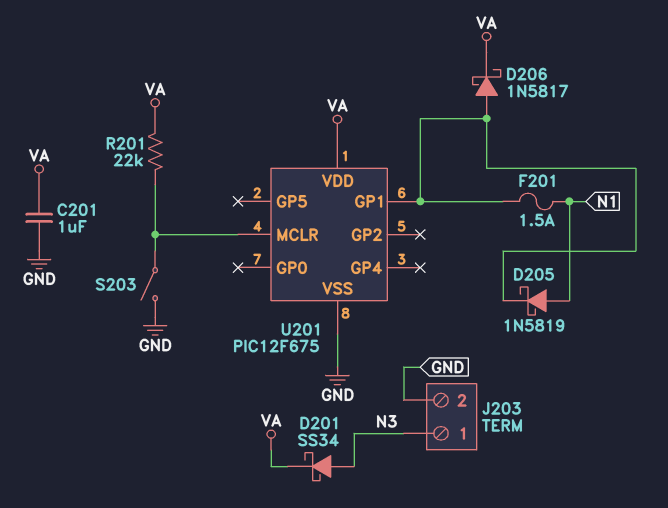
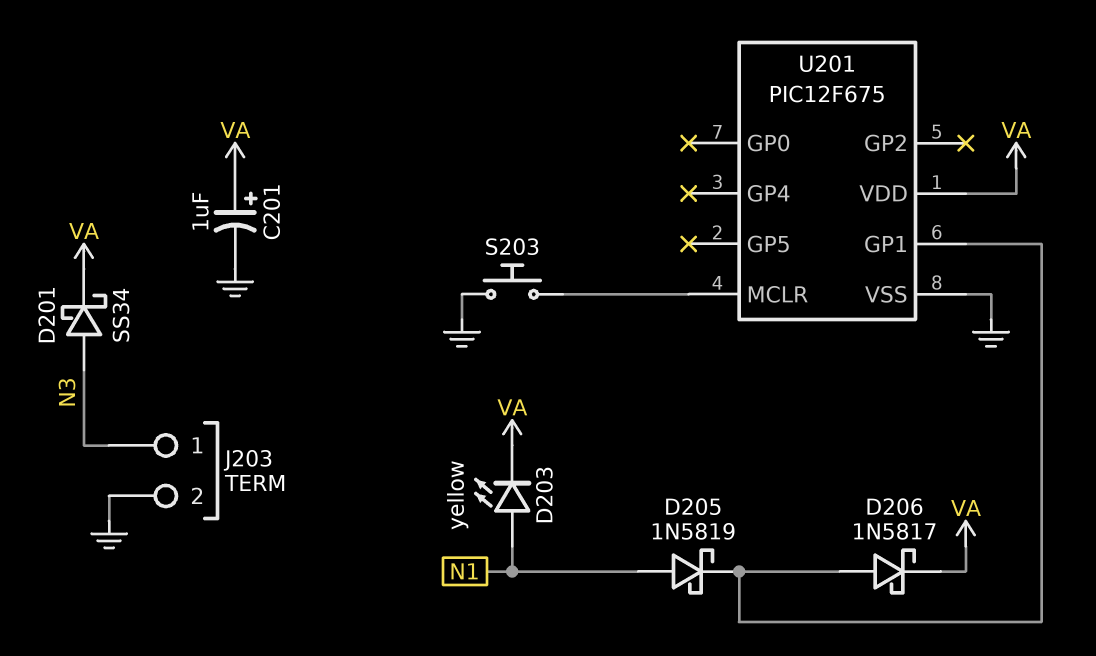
C201: 1uF (GND, VA) -> 1uF (plus VA, minus GND)
D203: none -> LED yellow (A N1, K VA)
F201: 1.5A (N1, U201/GP1) -> none
R201: 22k (U201/MCLR, VA) -> none
S203: switch (GND, U201/MCLR) -> button (GND, U201/MCLR)

